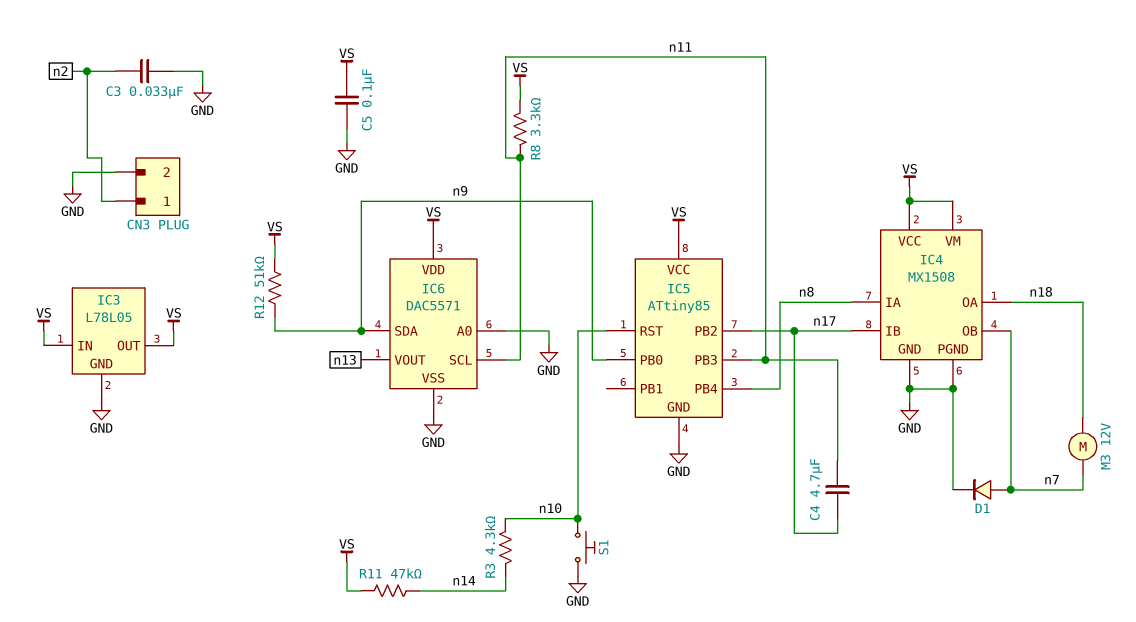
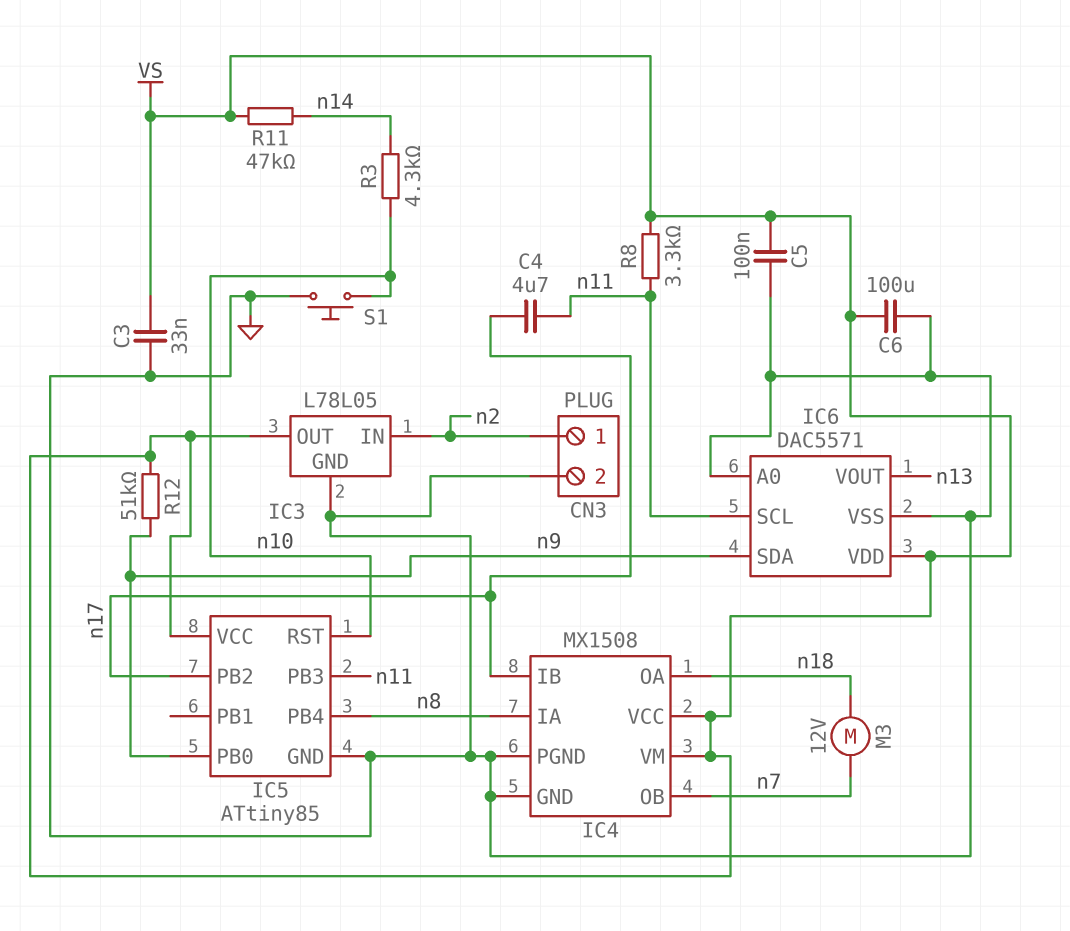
C3: 33nF (GND, n2) -> 33nF (GND, VS)
C6: none -> 100uF (GND, VS)
D1: diode (A n7, K GND) -> none
IC3 pin IN: VS -> n2

